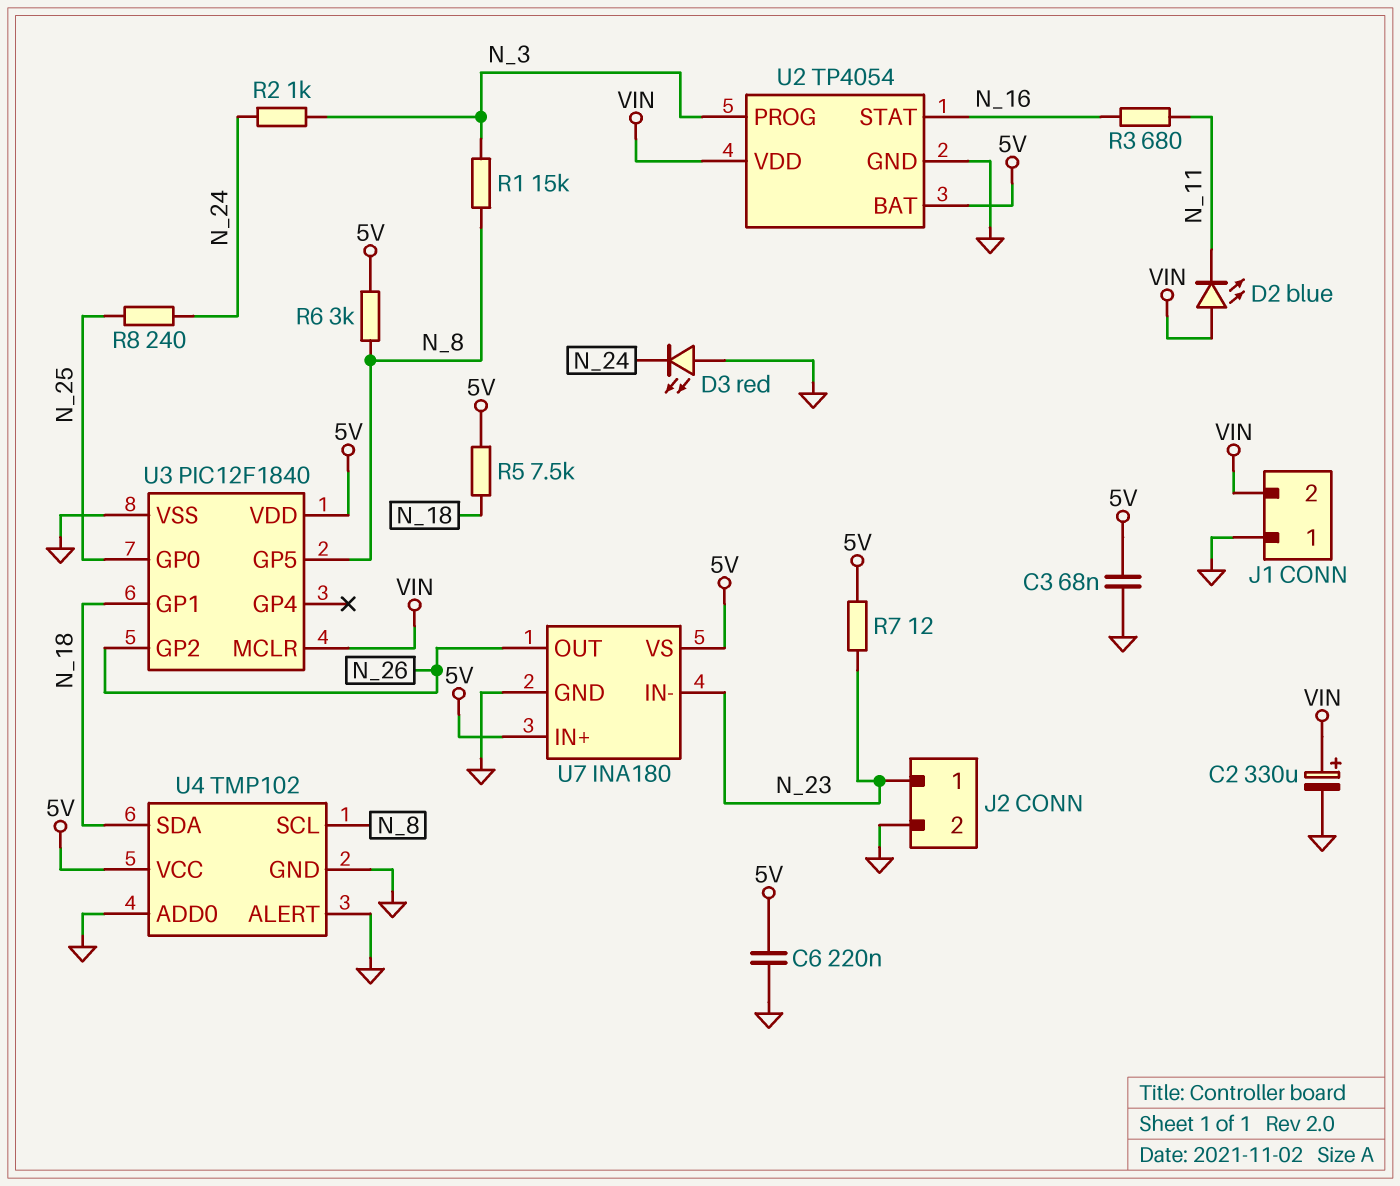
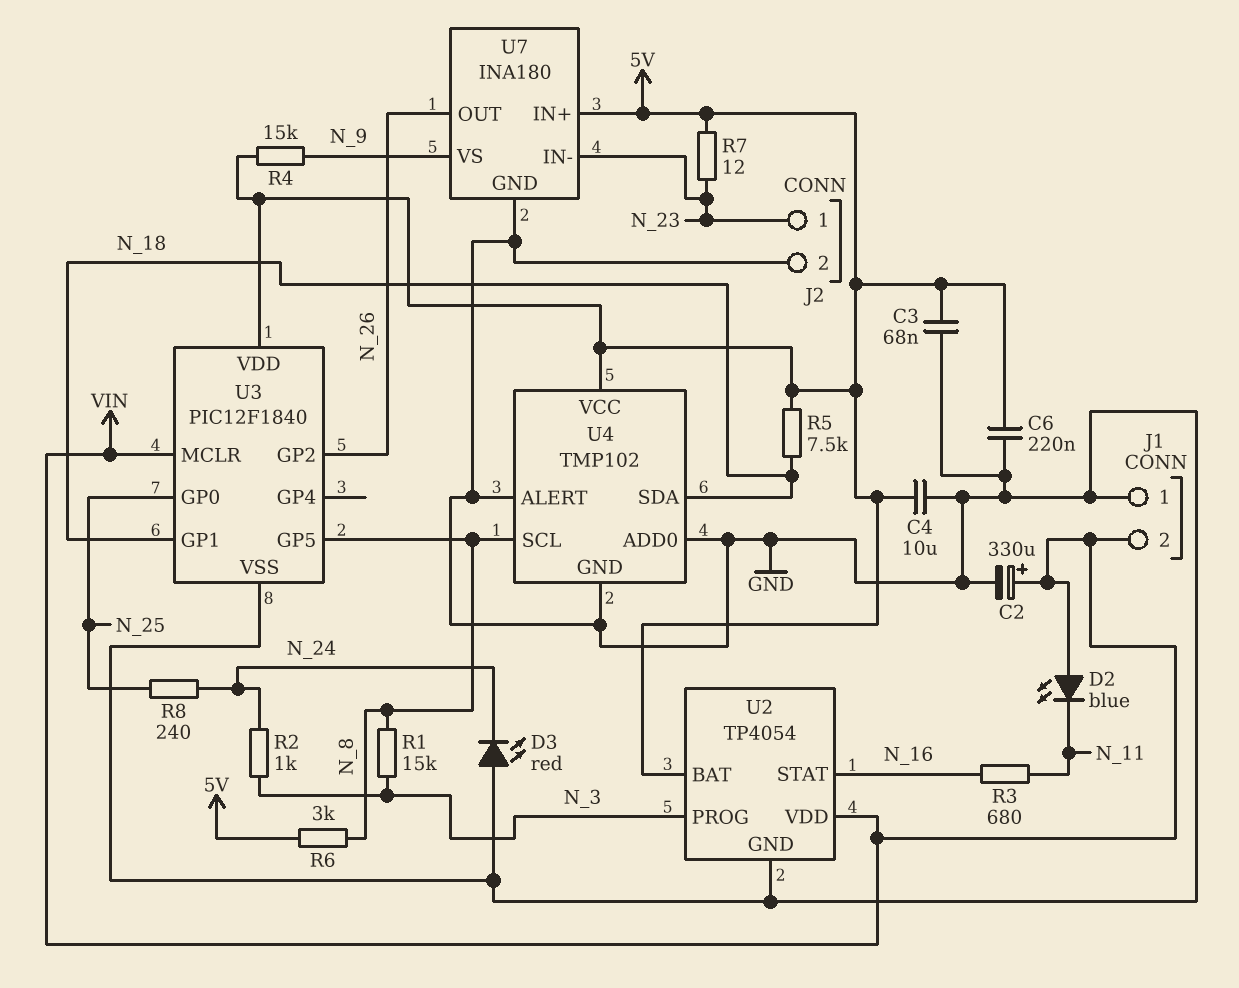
C4: none -> 10uF (5V, GND)
R4: none -> 15k (5V, N_9)
U7 pin VS: 5V -> N_9

